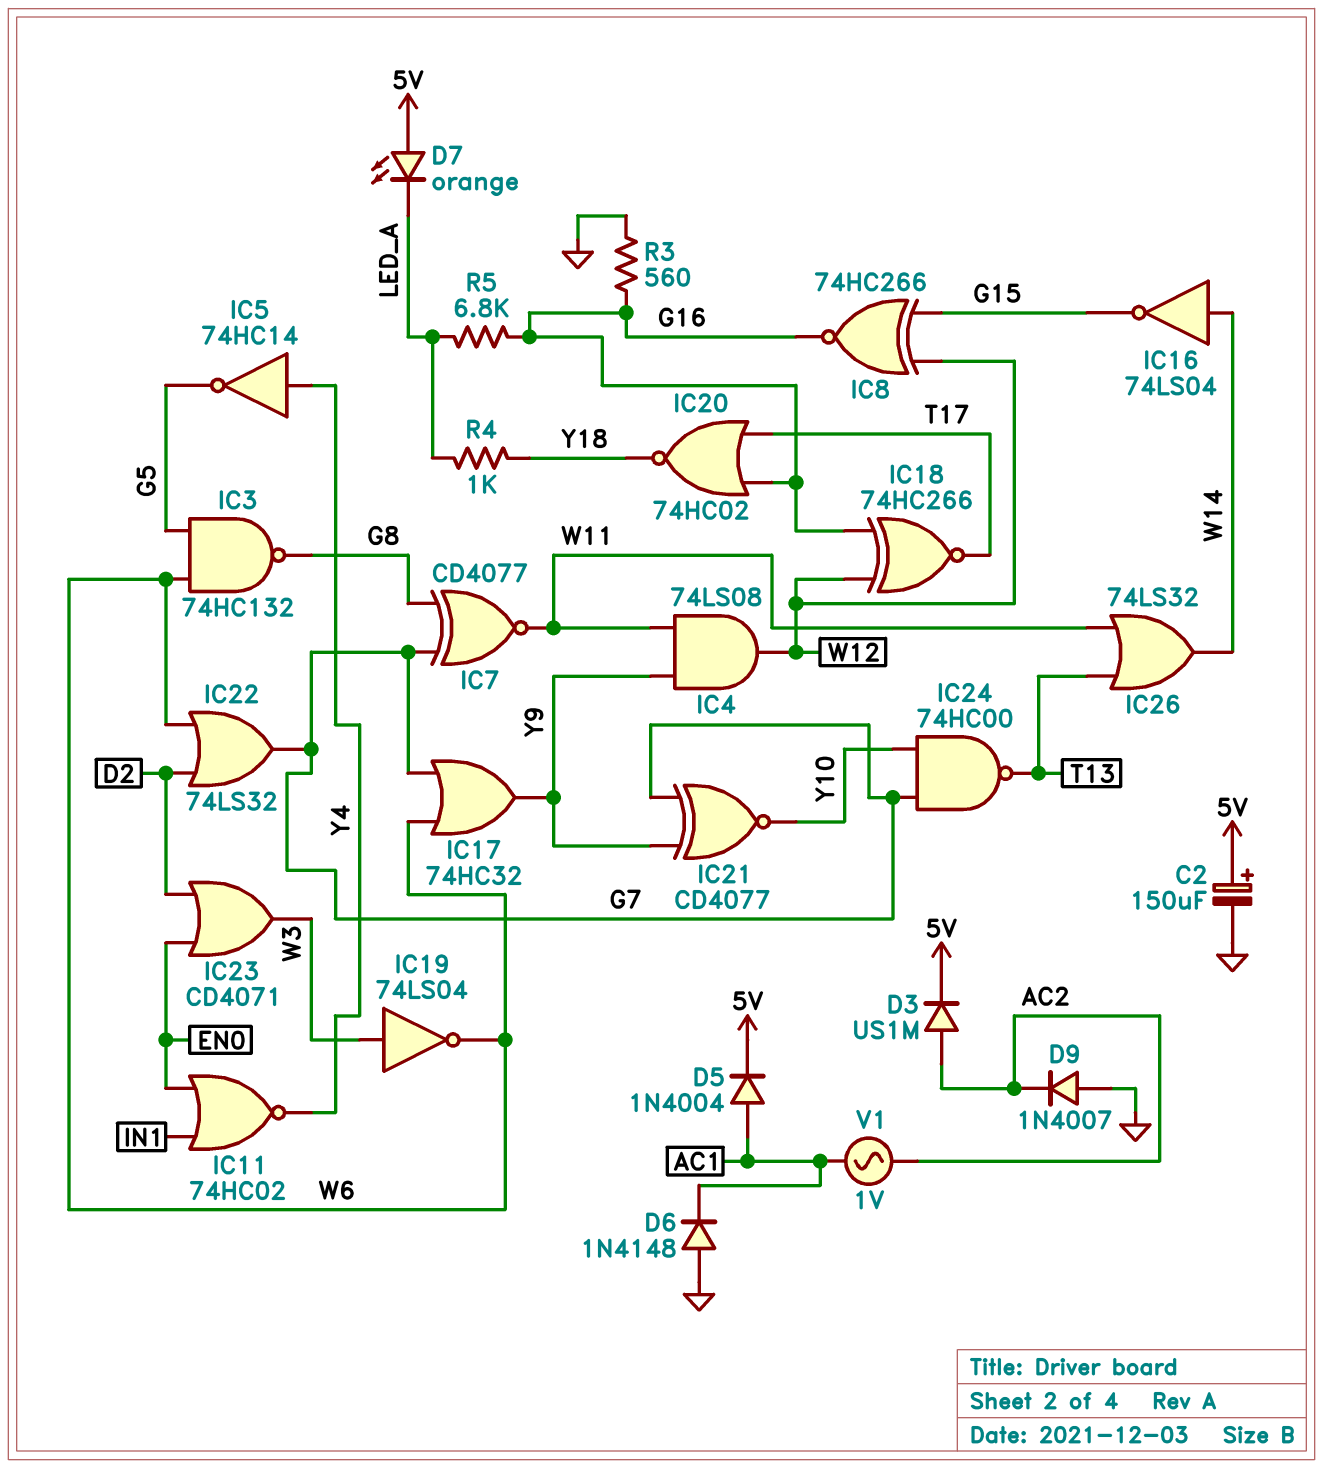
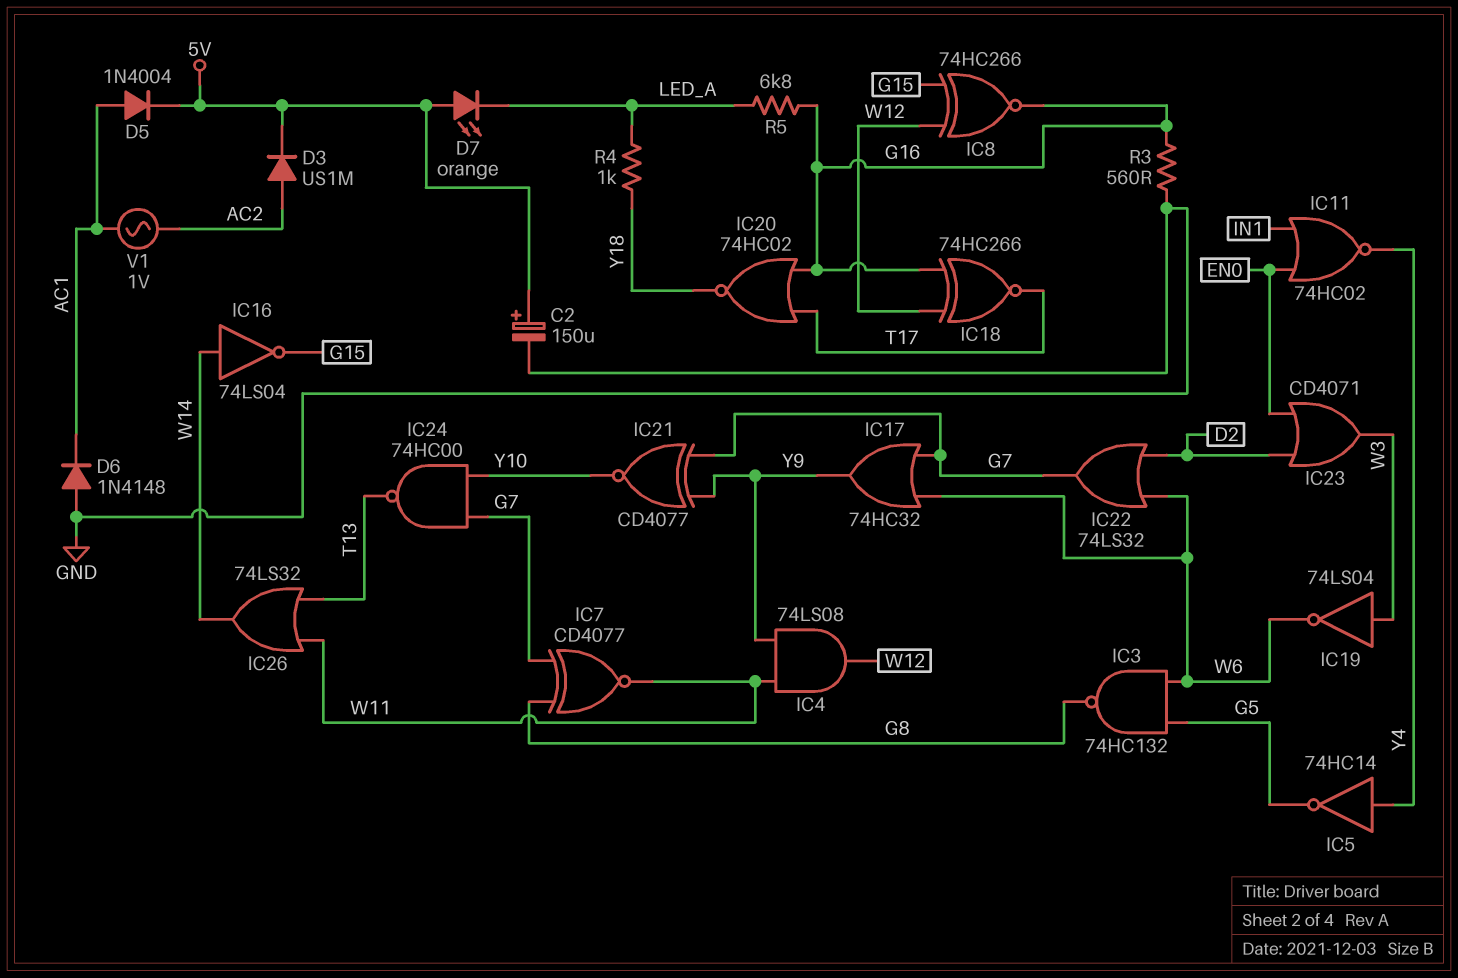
D9: diode 1N4007 (A GND, K AC2) -> none

